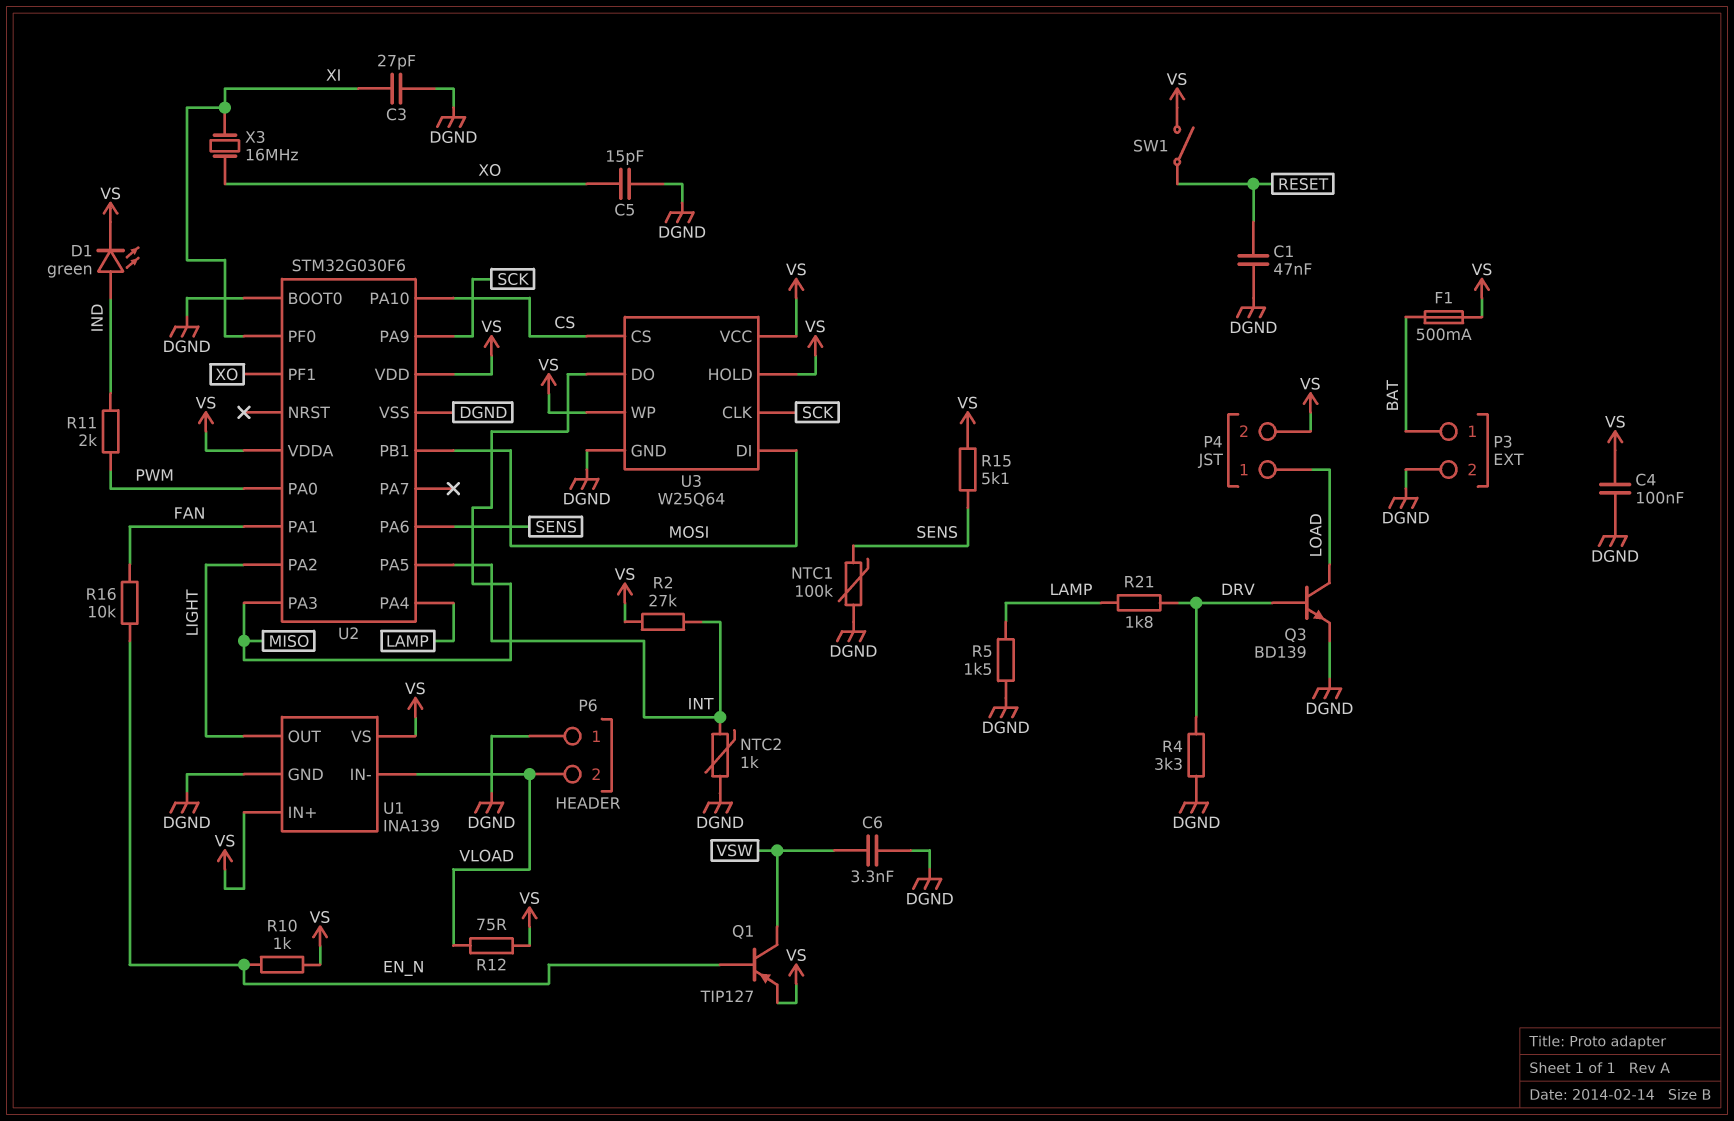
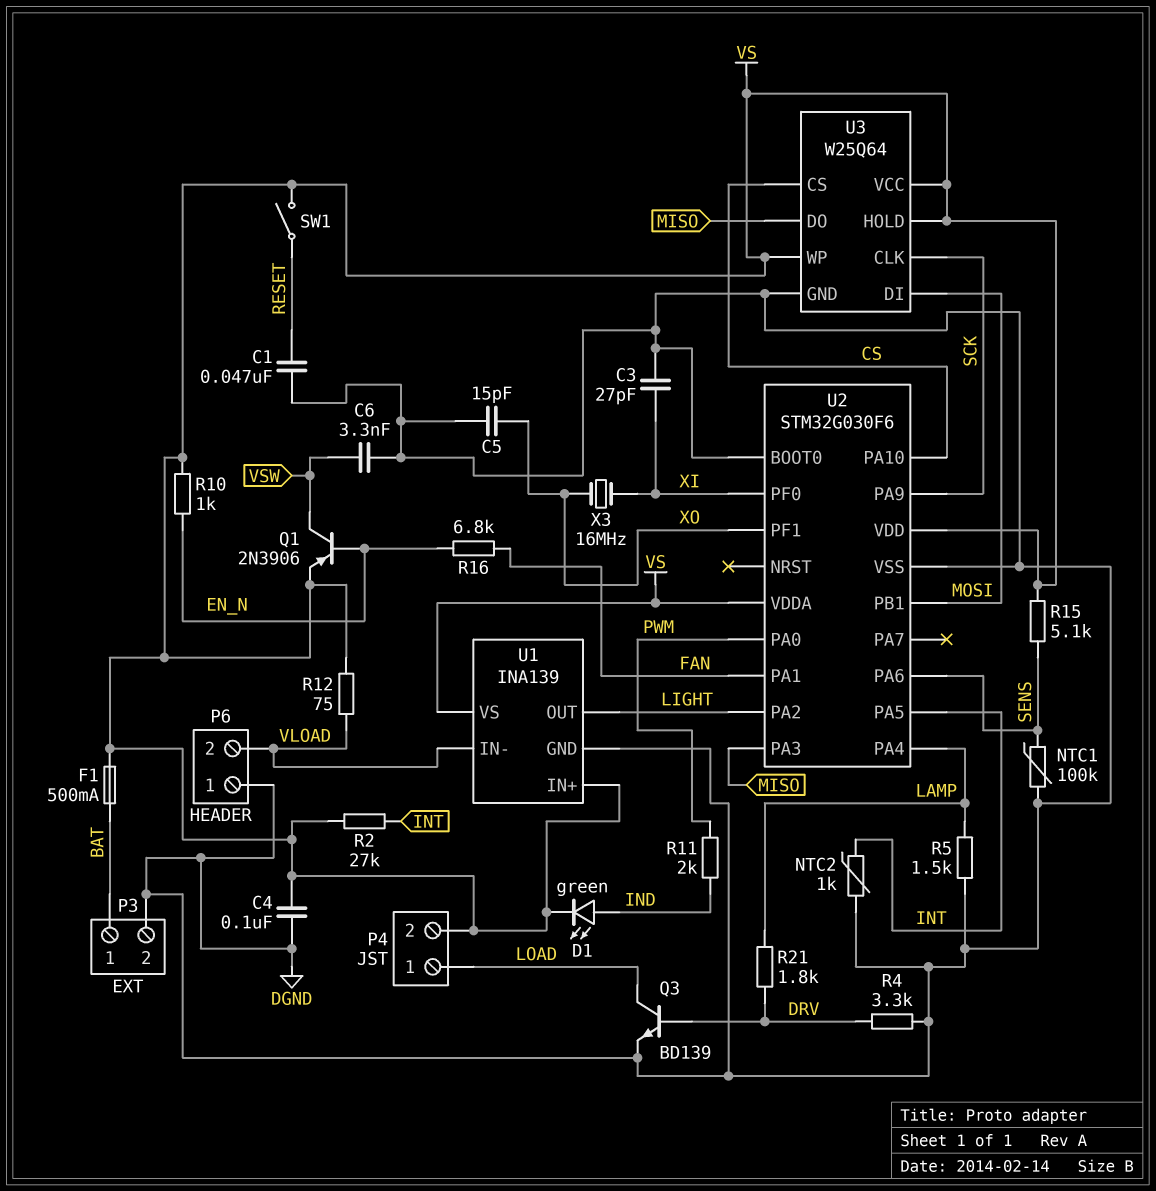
Q1: PNP TIP127 (B EN_N, C VSW, E VS) -> PNP 2N3906 (B EN_N, C VSW, E VS)
R16: 10k (EN_N, FAN) -> 6.8k (EN_N, FAN)

